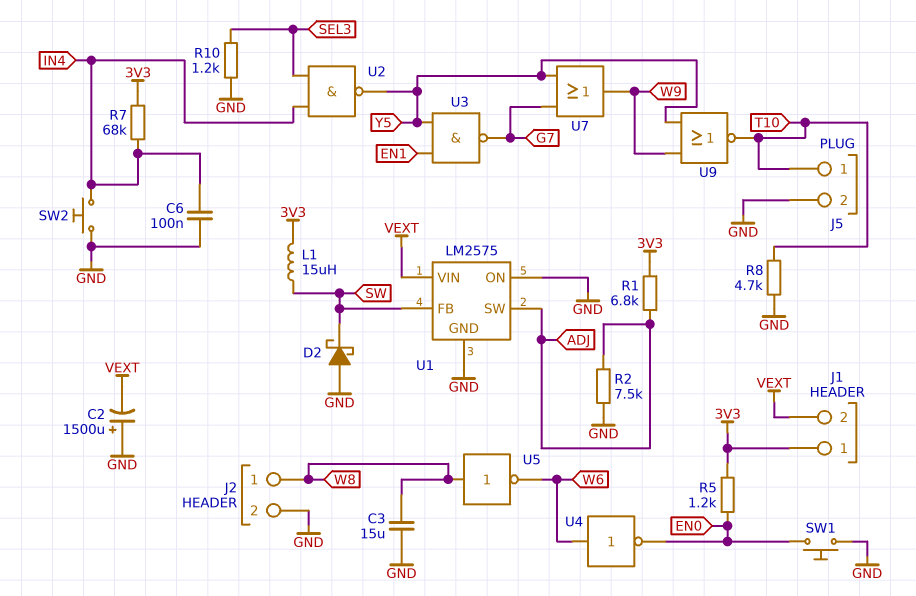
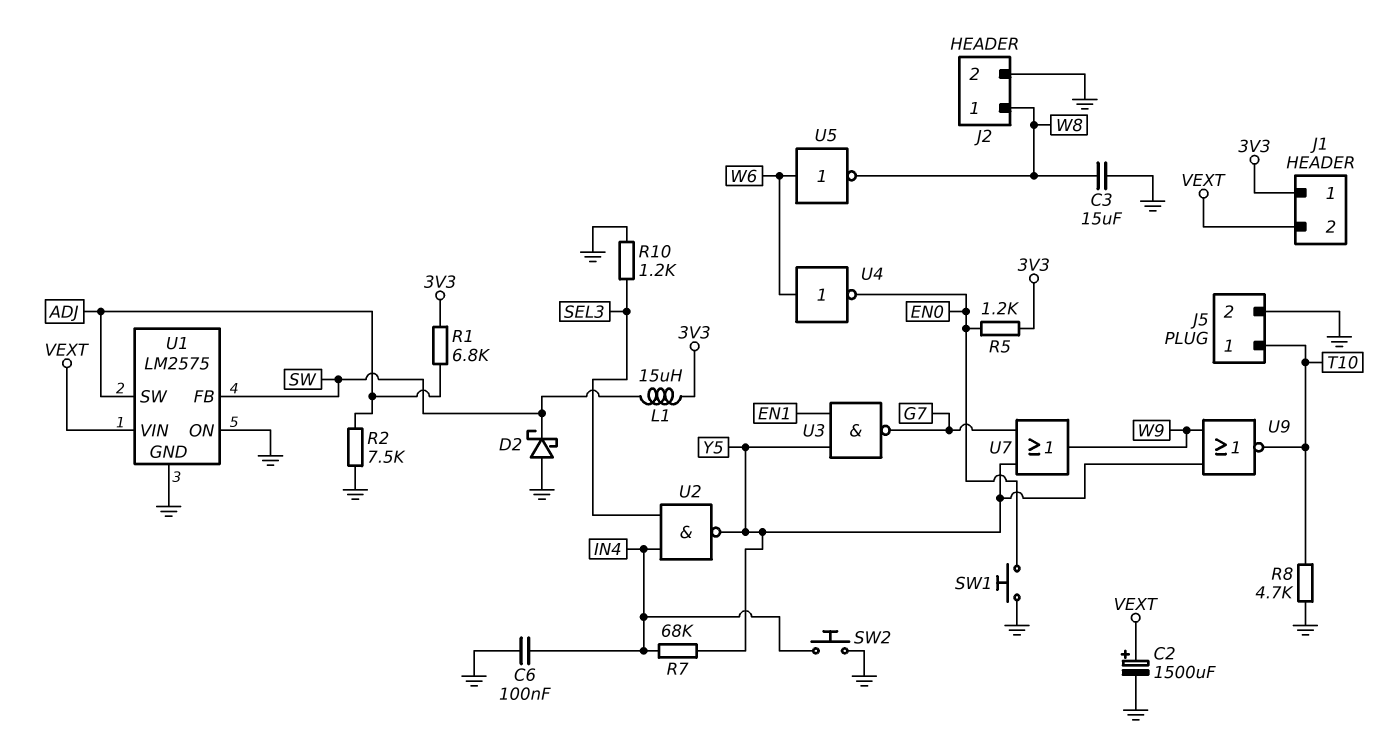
C2: 1500uF (plus GND, minus VEXT) -> 1500uF (plus VEXT, minus GND)
R7: 68k (3V3, IN4) -> 68k (IN4, Y5)
U5: NOT (in W8, out W6) -> NOT (in W6, out W8)

